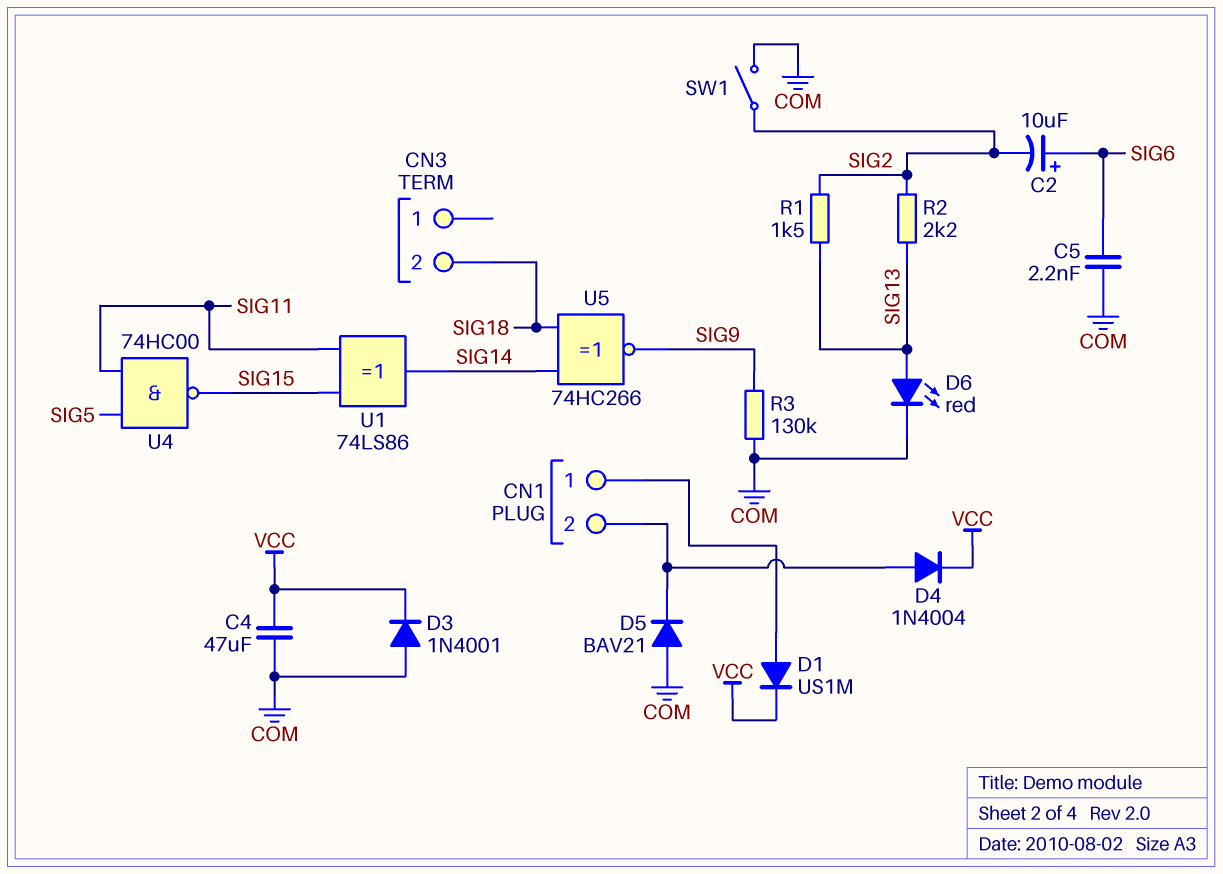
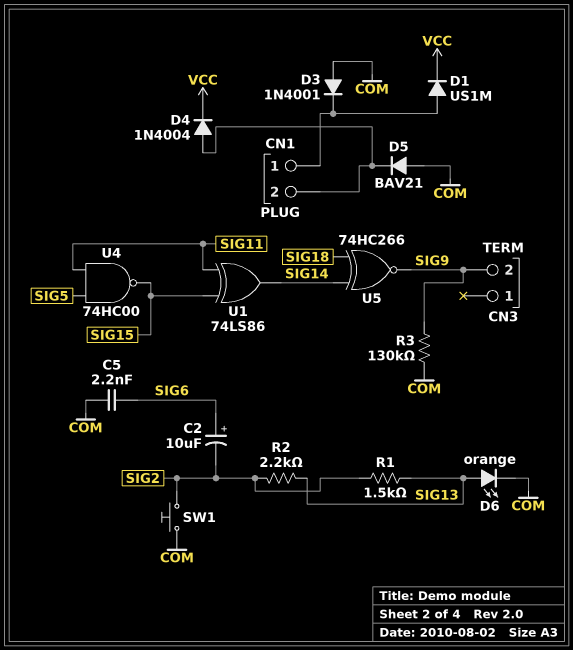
C4: 47uF (COM, VCC) -> none
CN3 pin 2: SIG18 -> SIG9
D3: diode 1N4001 (A COM, K VCC) -> diode 1N4001 (A COM, K CN1/1)
D6: LED red (A SIG13, K COM) -> LED orange (A SIG13, K COM)
SW1: switch (COM, SIG2) -> button (COM, SIG2)

